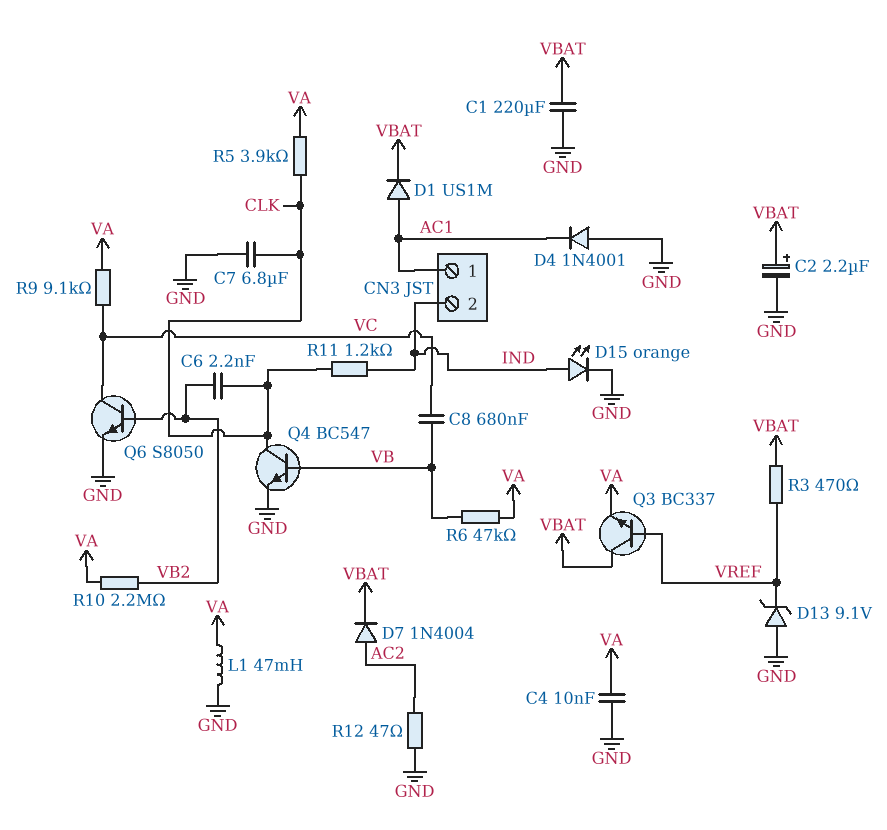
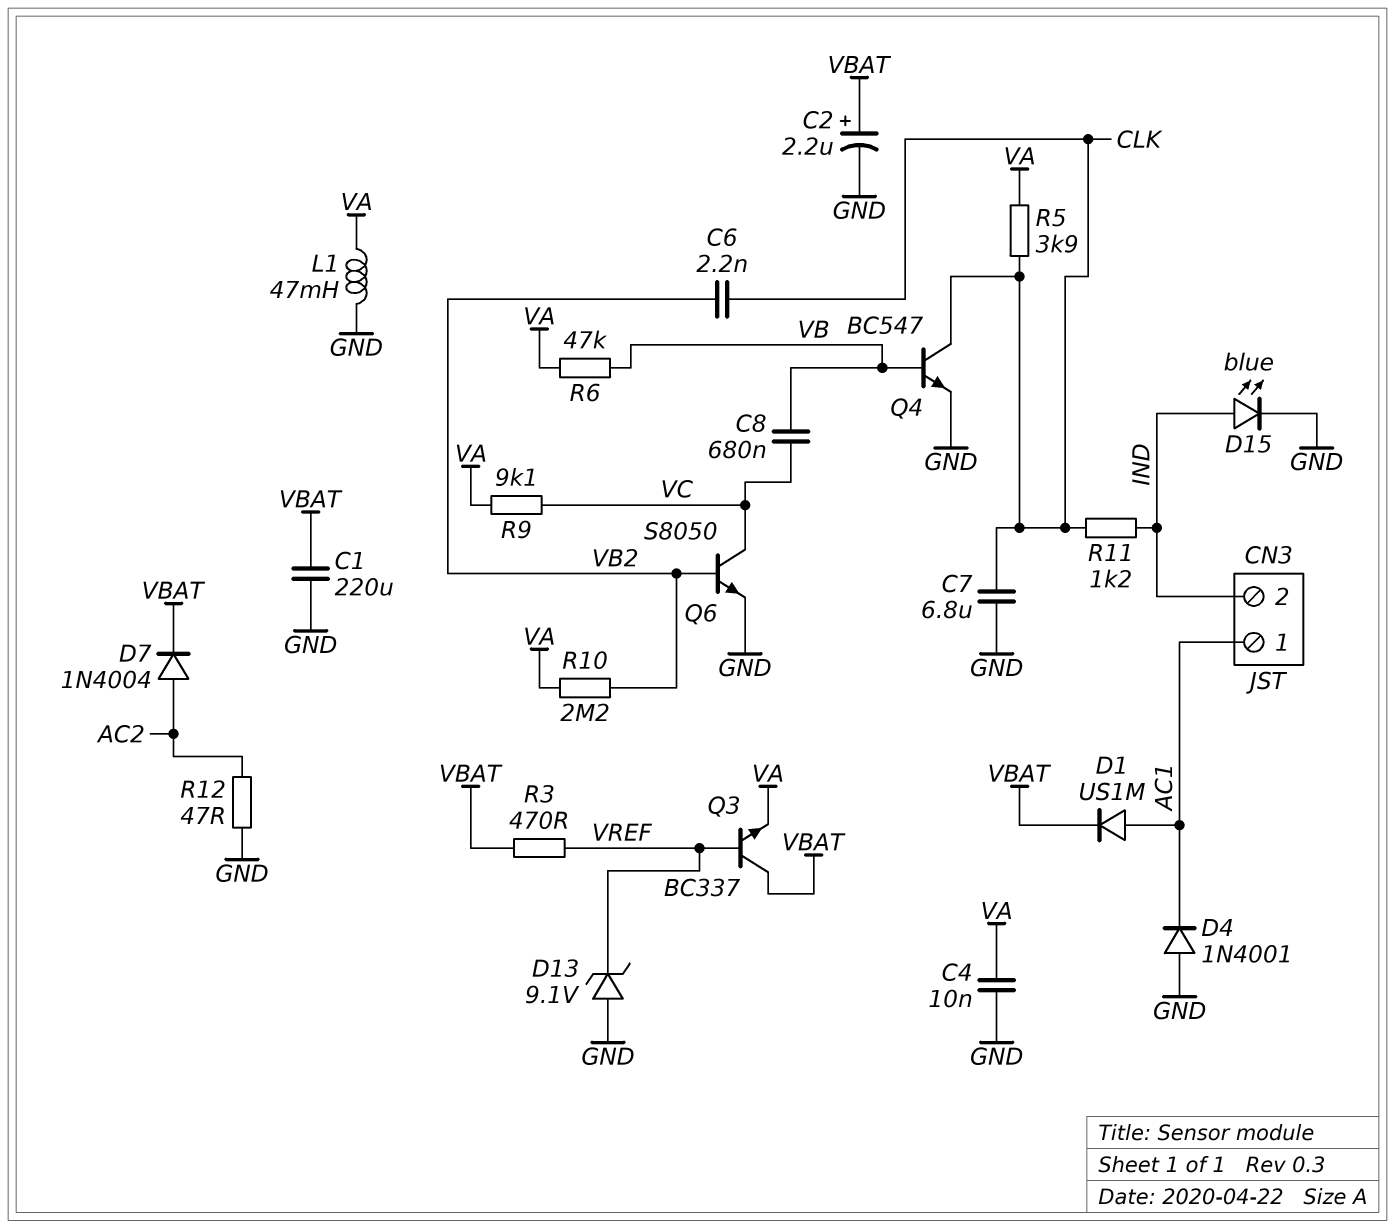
D15: LED orange (A IND, K GND) -> LED blue (A IND, K GND)

